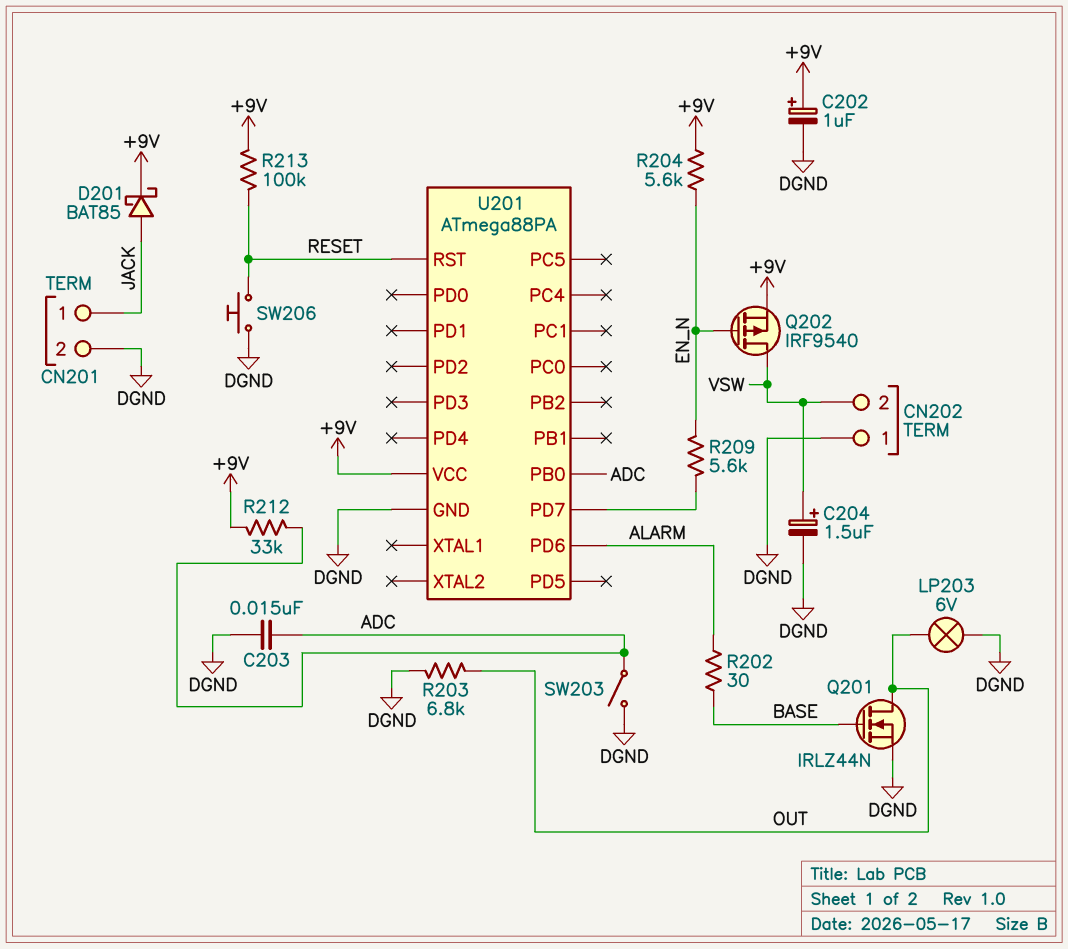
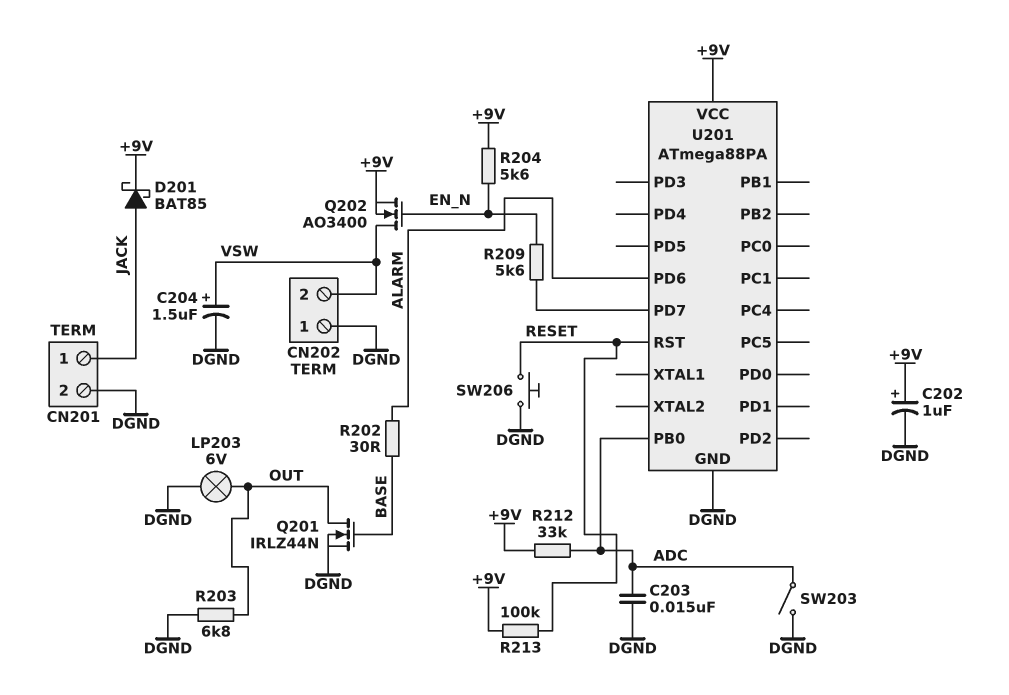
Q202: PMOS IRF9540 (G EN_N, D VSW, S +9V) -> NMOS AO3400 (G EN_N, D VSW, S +9V)

